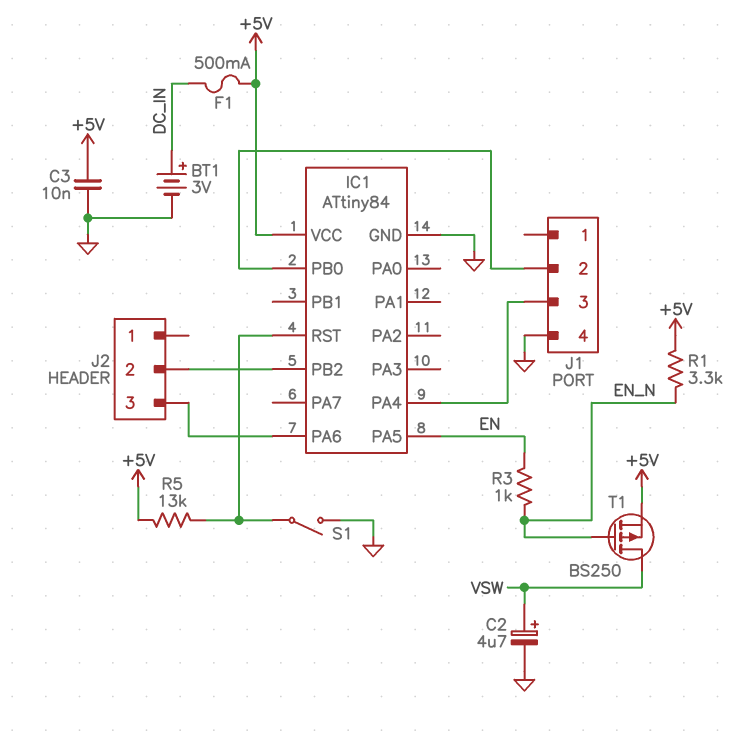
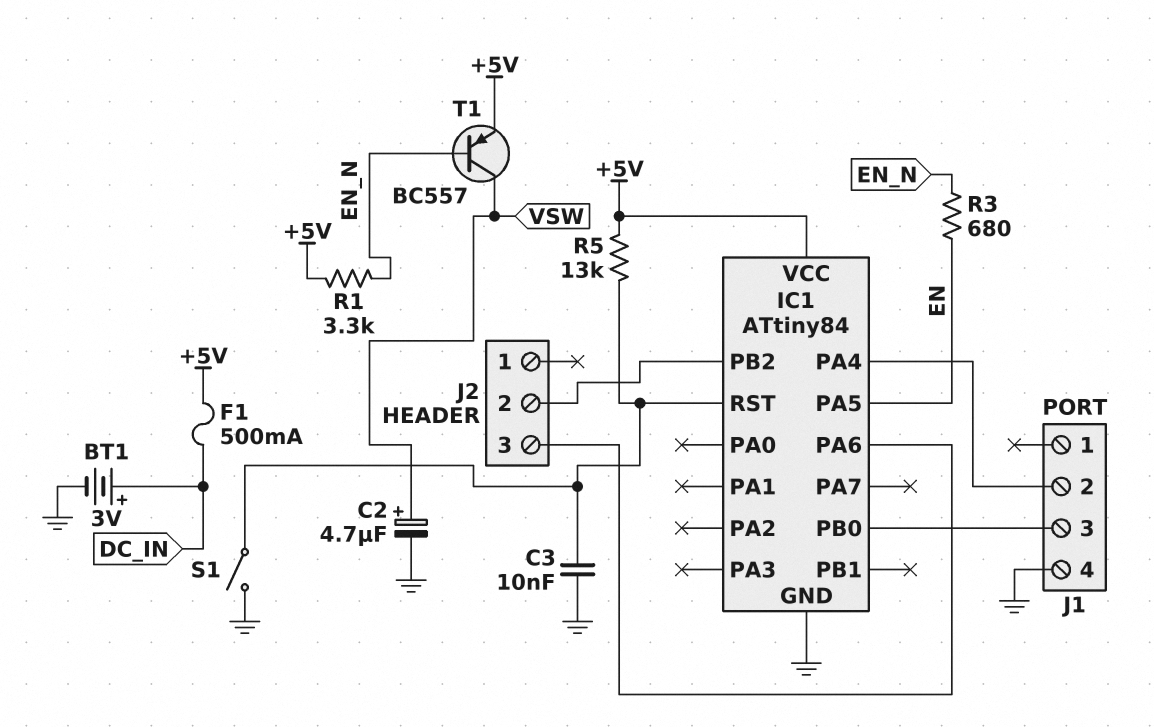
C3: 10nF (+5V, GND) -> 10nF (GND, IC1/RST)
J1 pin 2: IC1/PB0 -> IC1/PA4
J1 pin 3: IC1/PA4 -> IC1/PB0
R3: 1k (EN, EN_N) -> 680 (EN, EN_N)
T1: PMOS BS250 (G EN_N, D VSW, S +5V) -> PNP BC557 (B EN_N, C VSW, E +5V)

